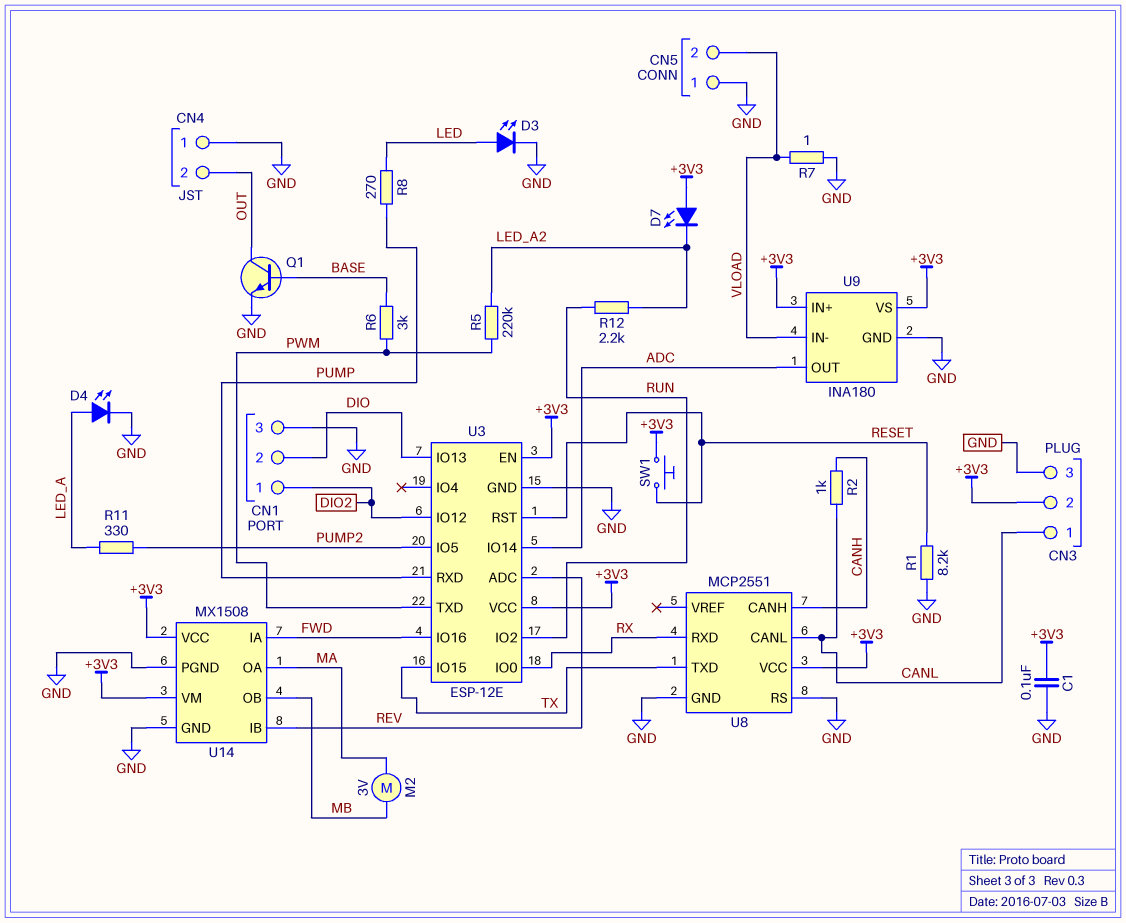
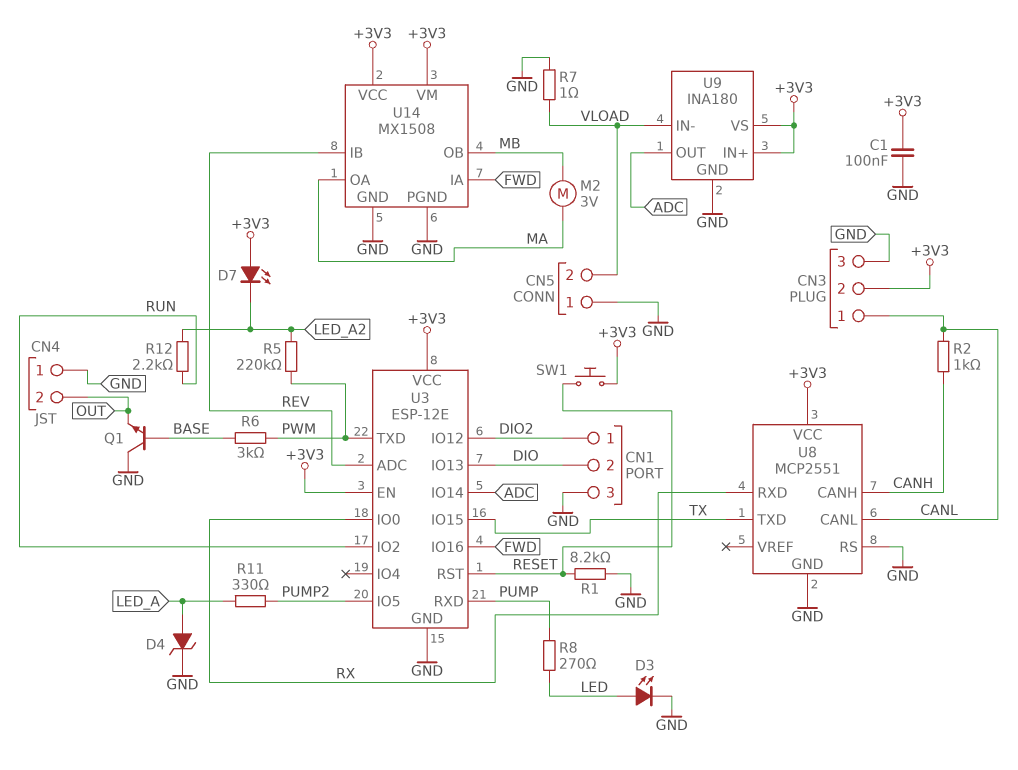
D4: LED (A LED_A, K GND) -> zener (A LED_A, K GND)
Q1: NPN (B BASE, C OUT, E GND) -> NPN (B BASE, C GND, E OUT)

